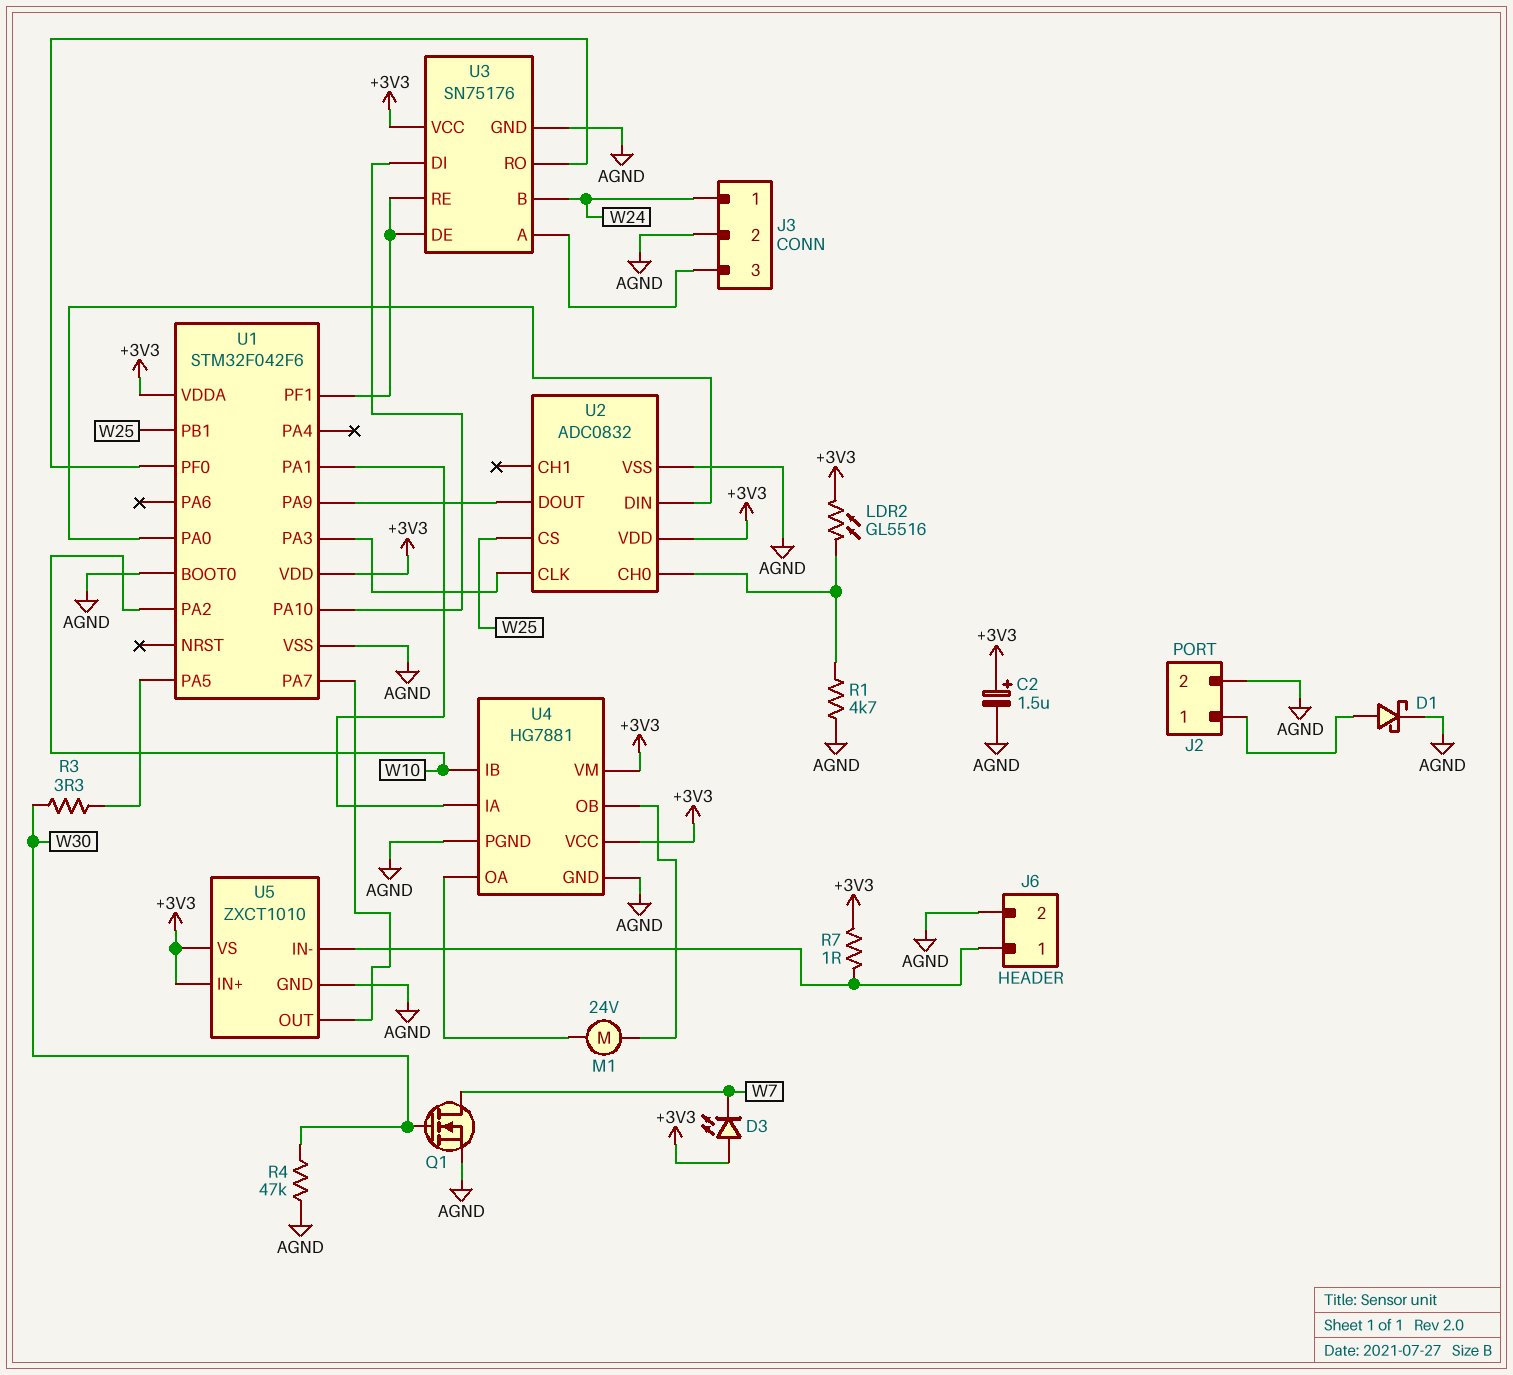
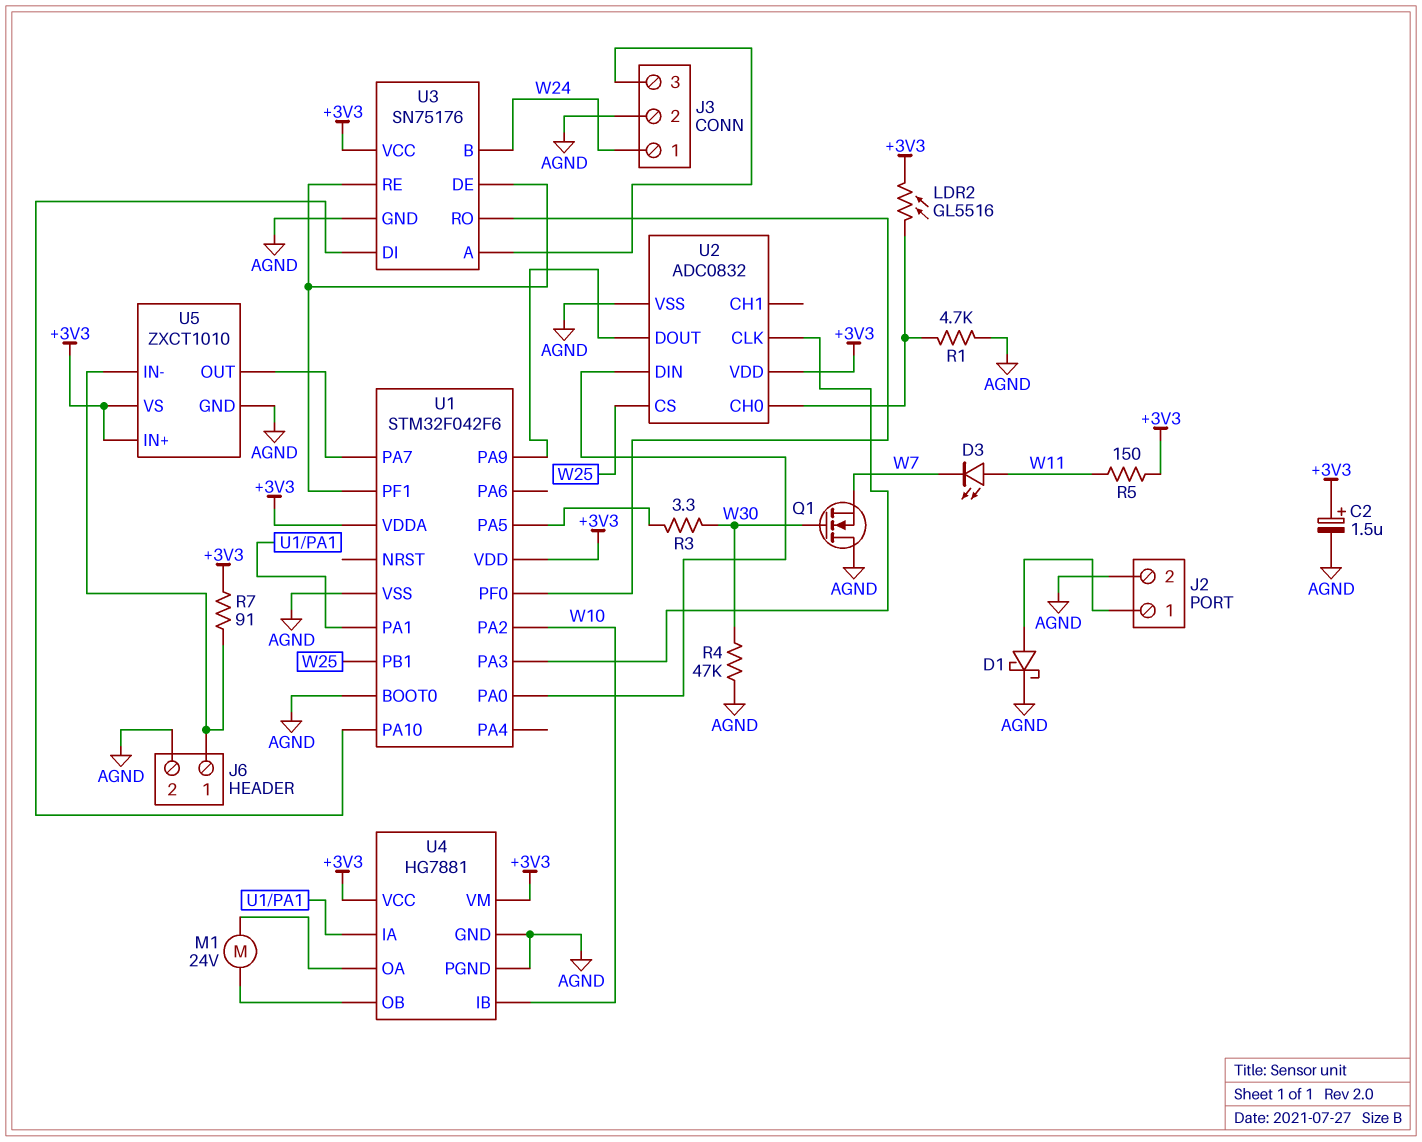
D3: LED (A +3V3, K W7) -> LED (A W11, K W7)
Q1: NMOS (G W30, D W7, S AGND) -> NMOS (G W30, D AGND, S W7)
R5: none -> 150 (+3V3, W11)
R7: 1 (+3V3, J6/1) -> 91 (+3V3, J6/1)

